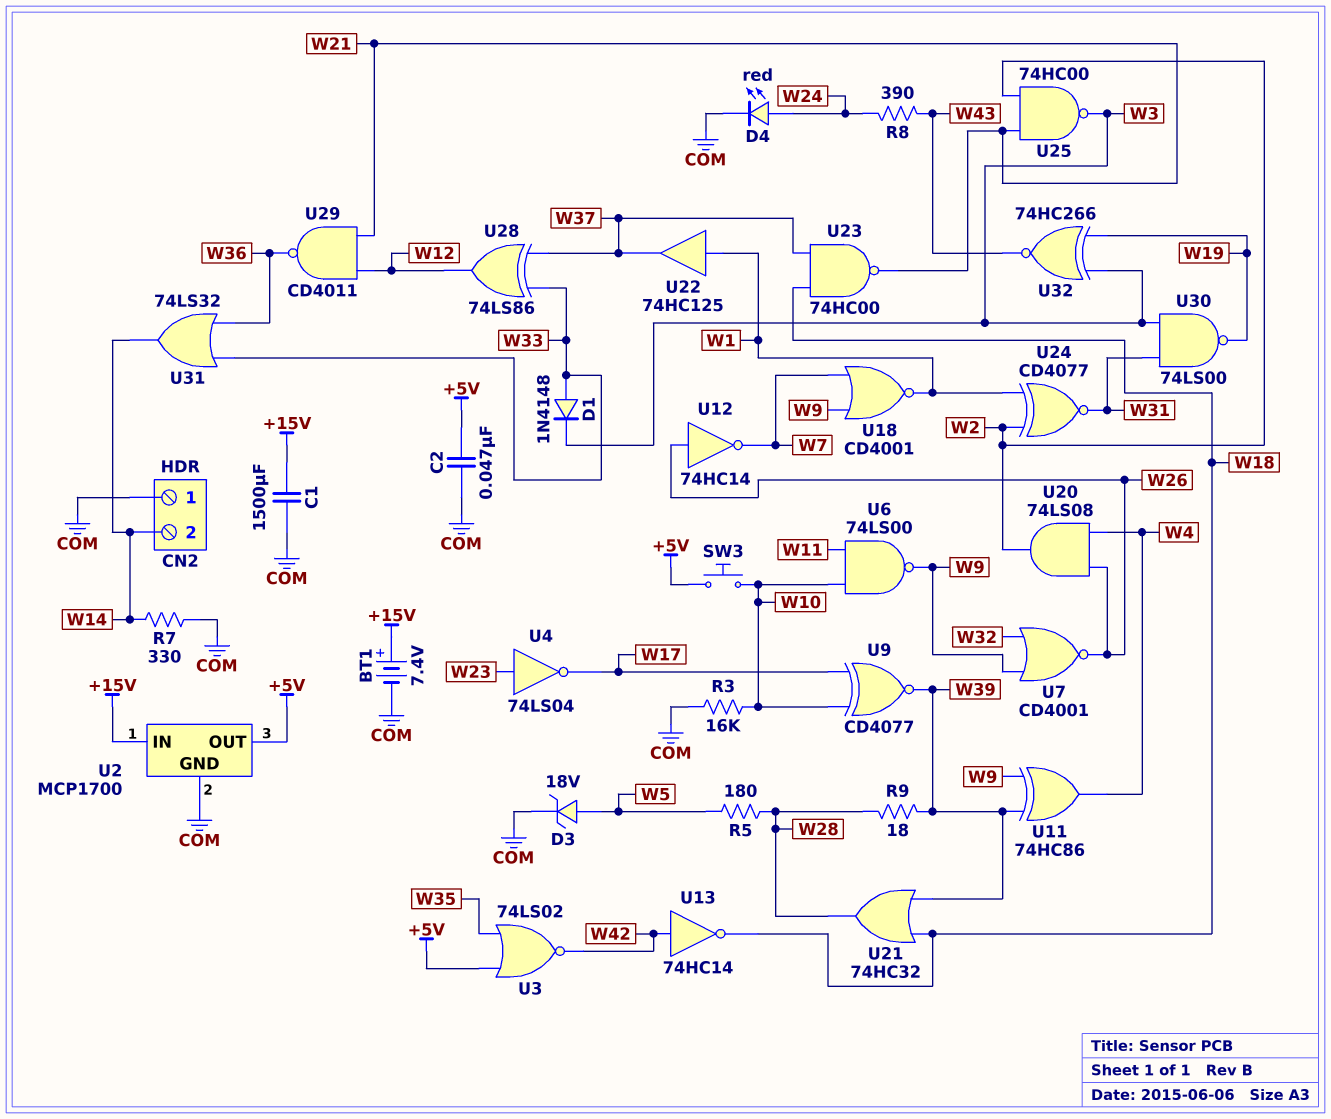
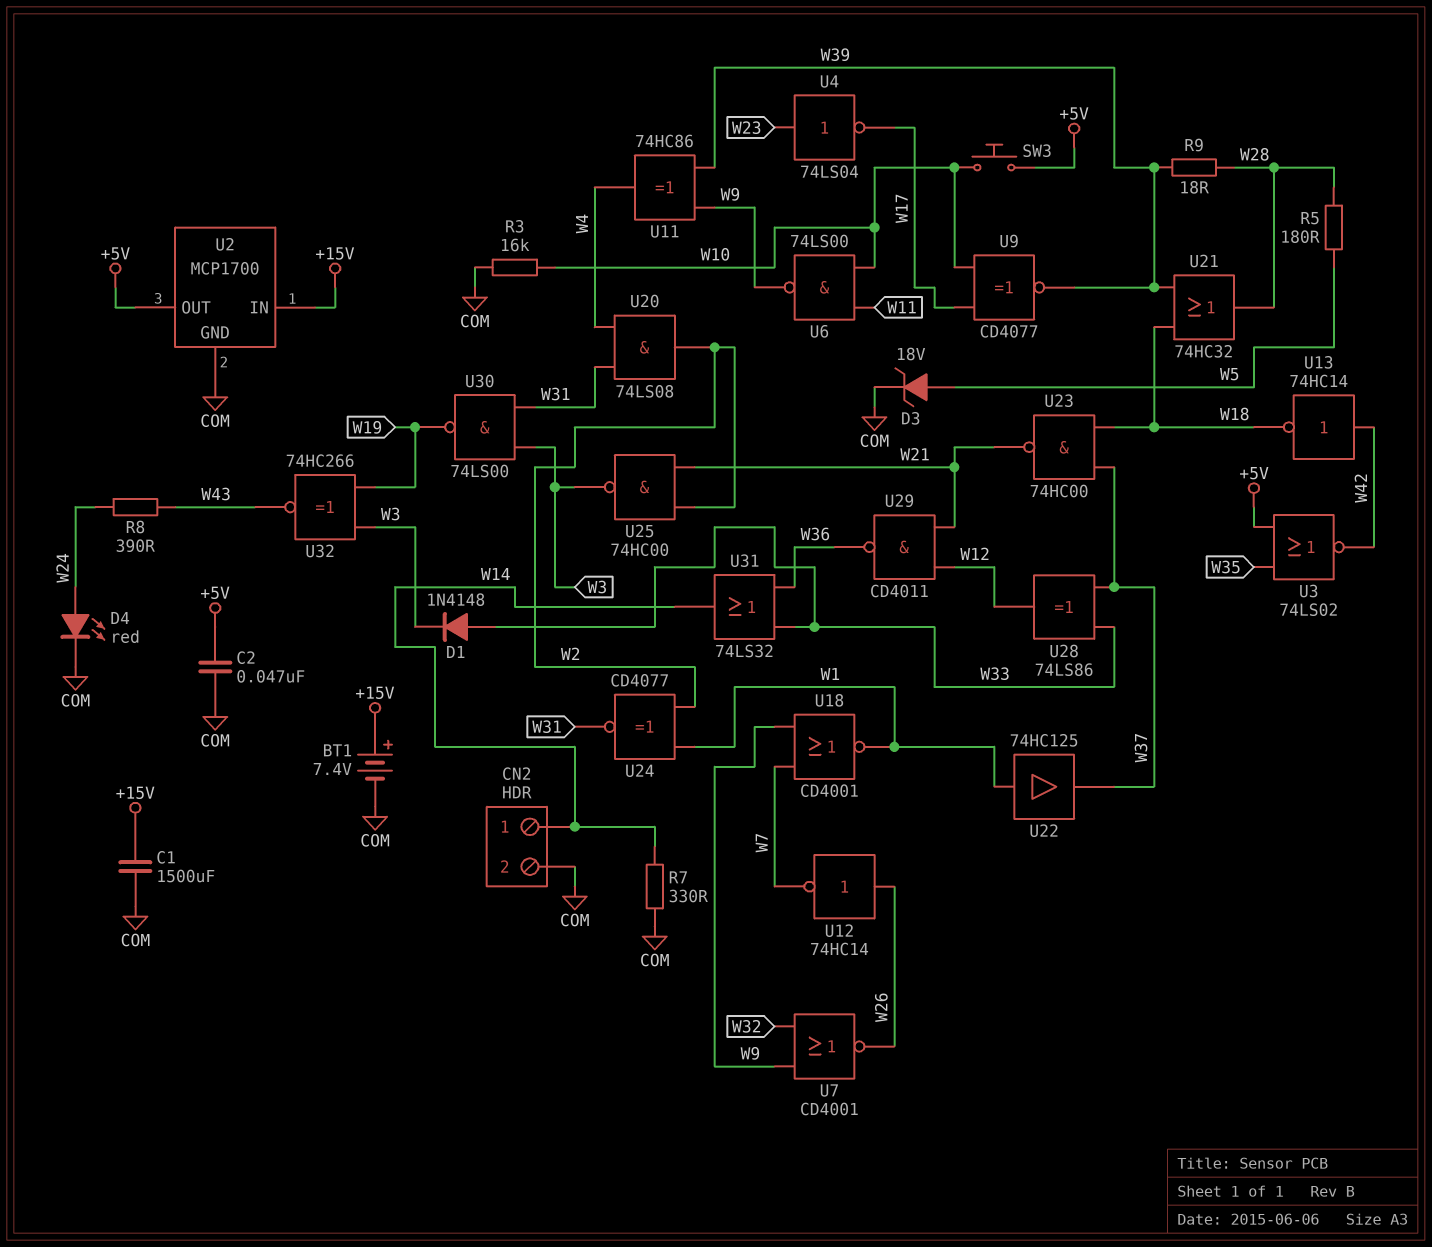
CN2 pin 1: COM -> W14
CN2 pin 2: W14 -> COM
U20: AND 74LS08 (in W4, in W26, out W2) -> AND 74LS08 (in W4, in W31, out W2)

